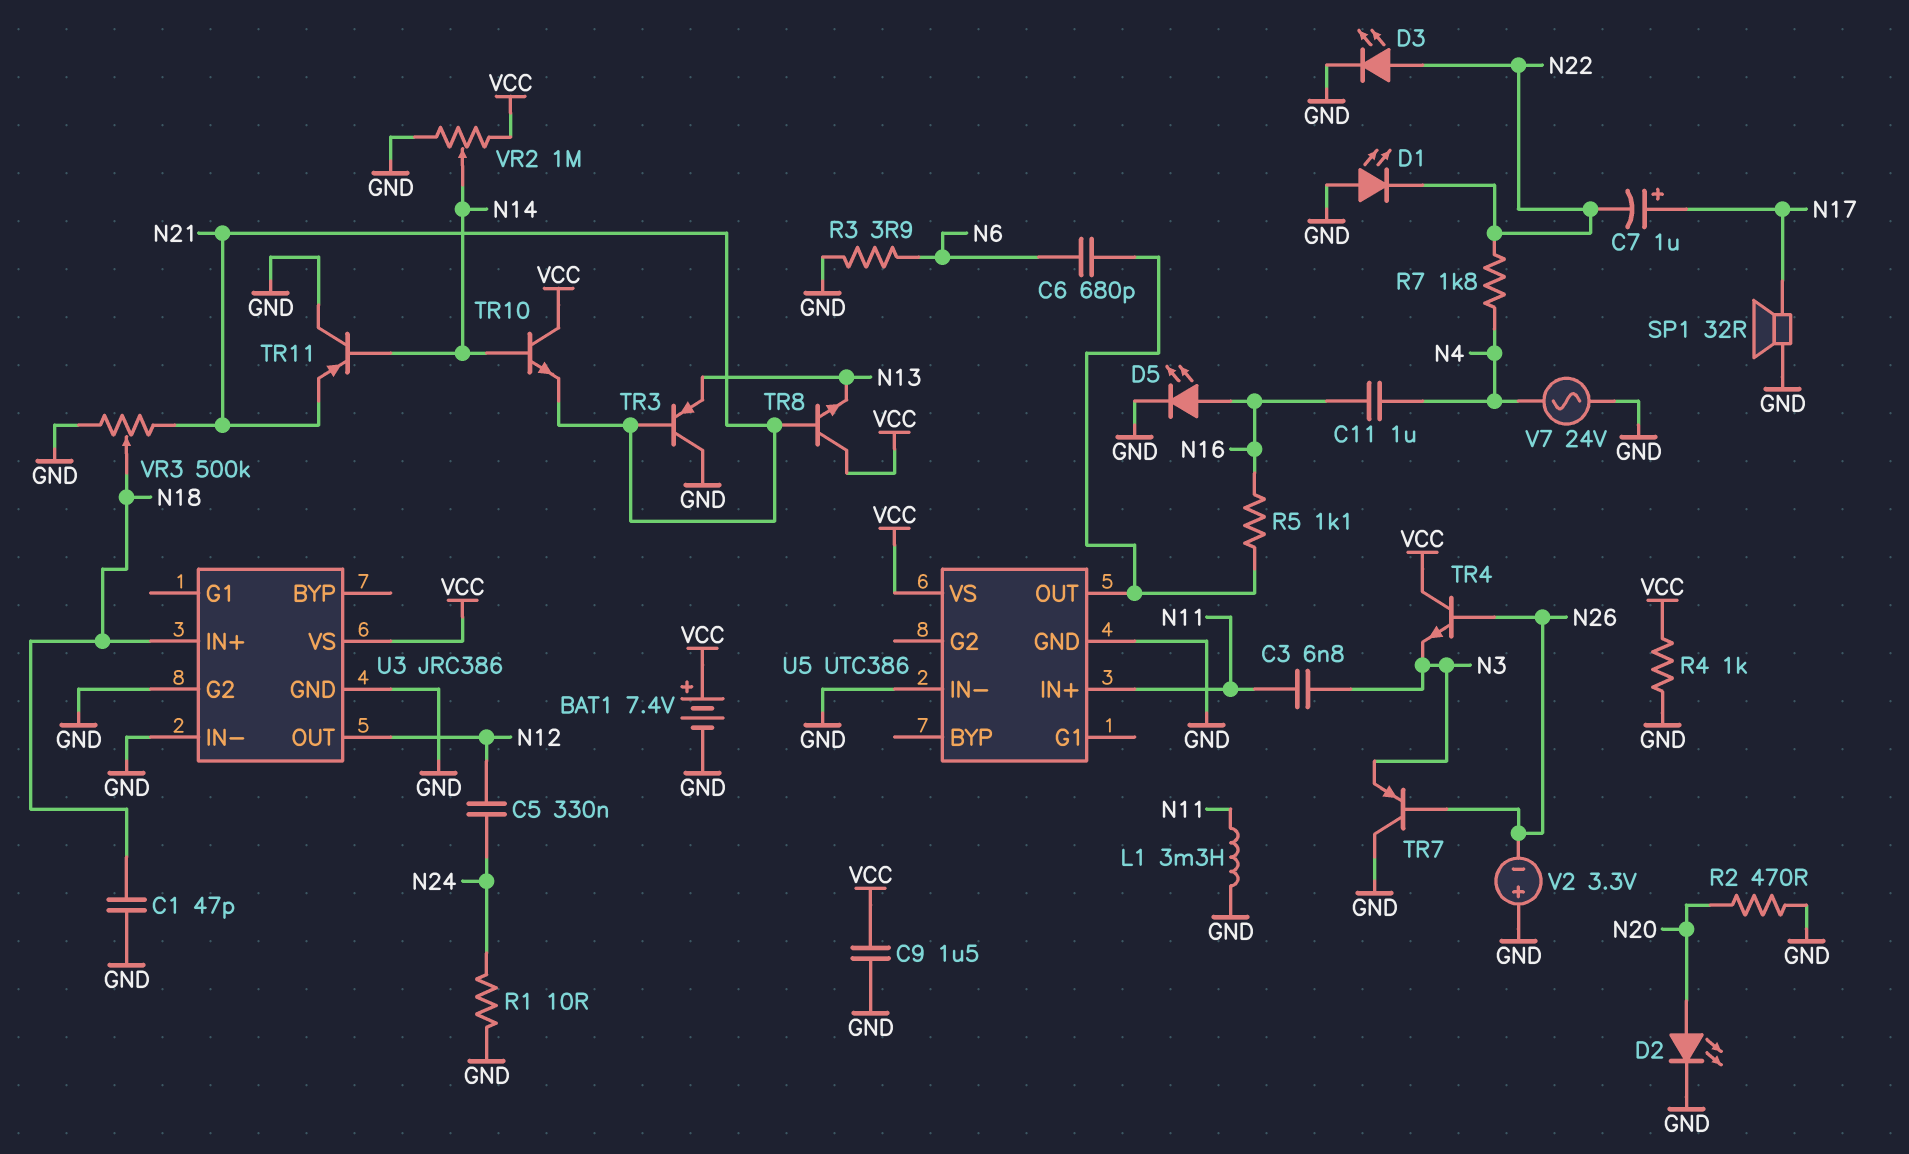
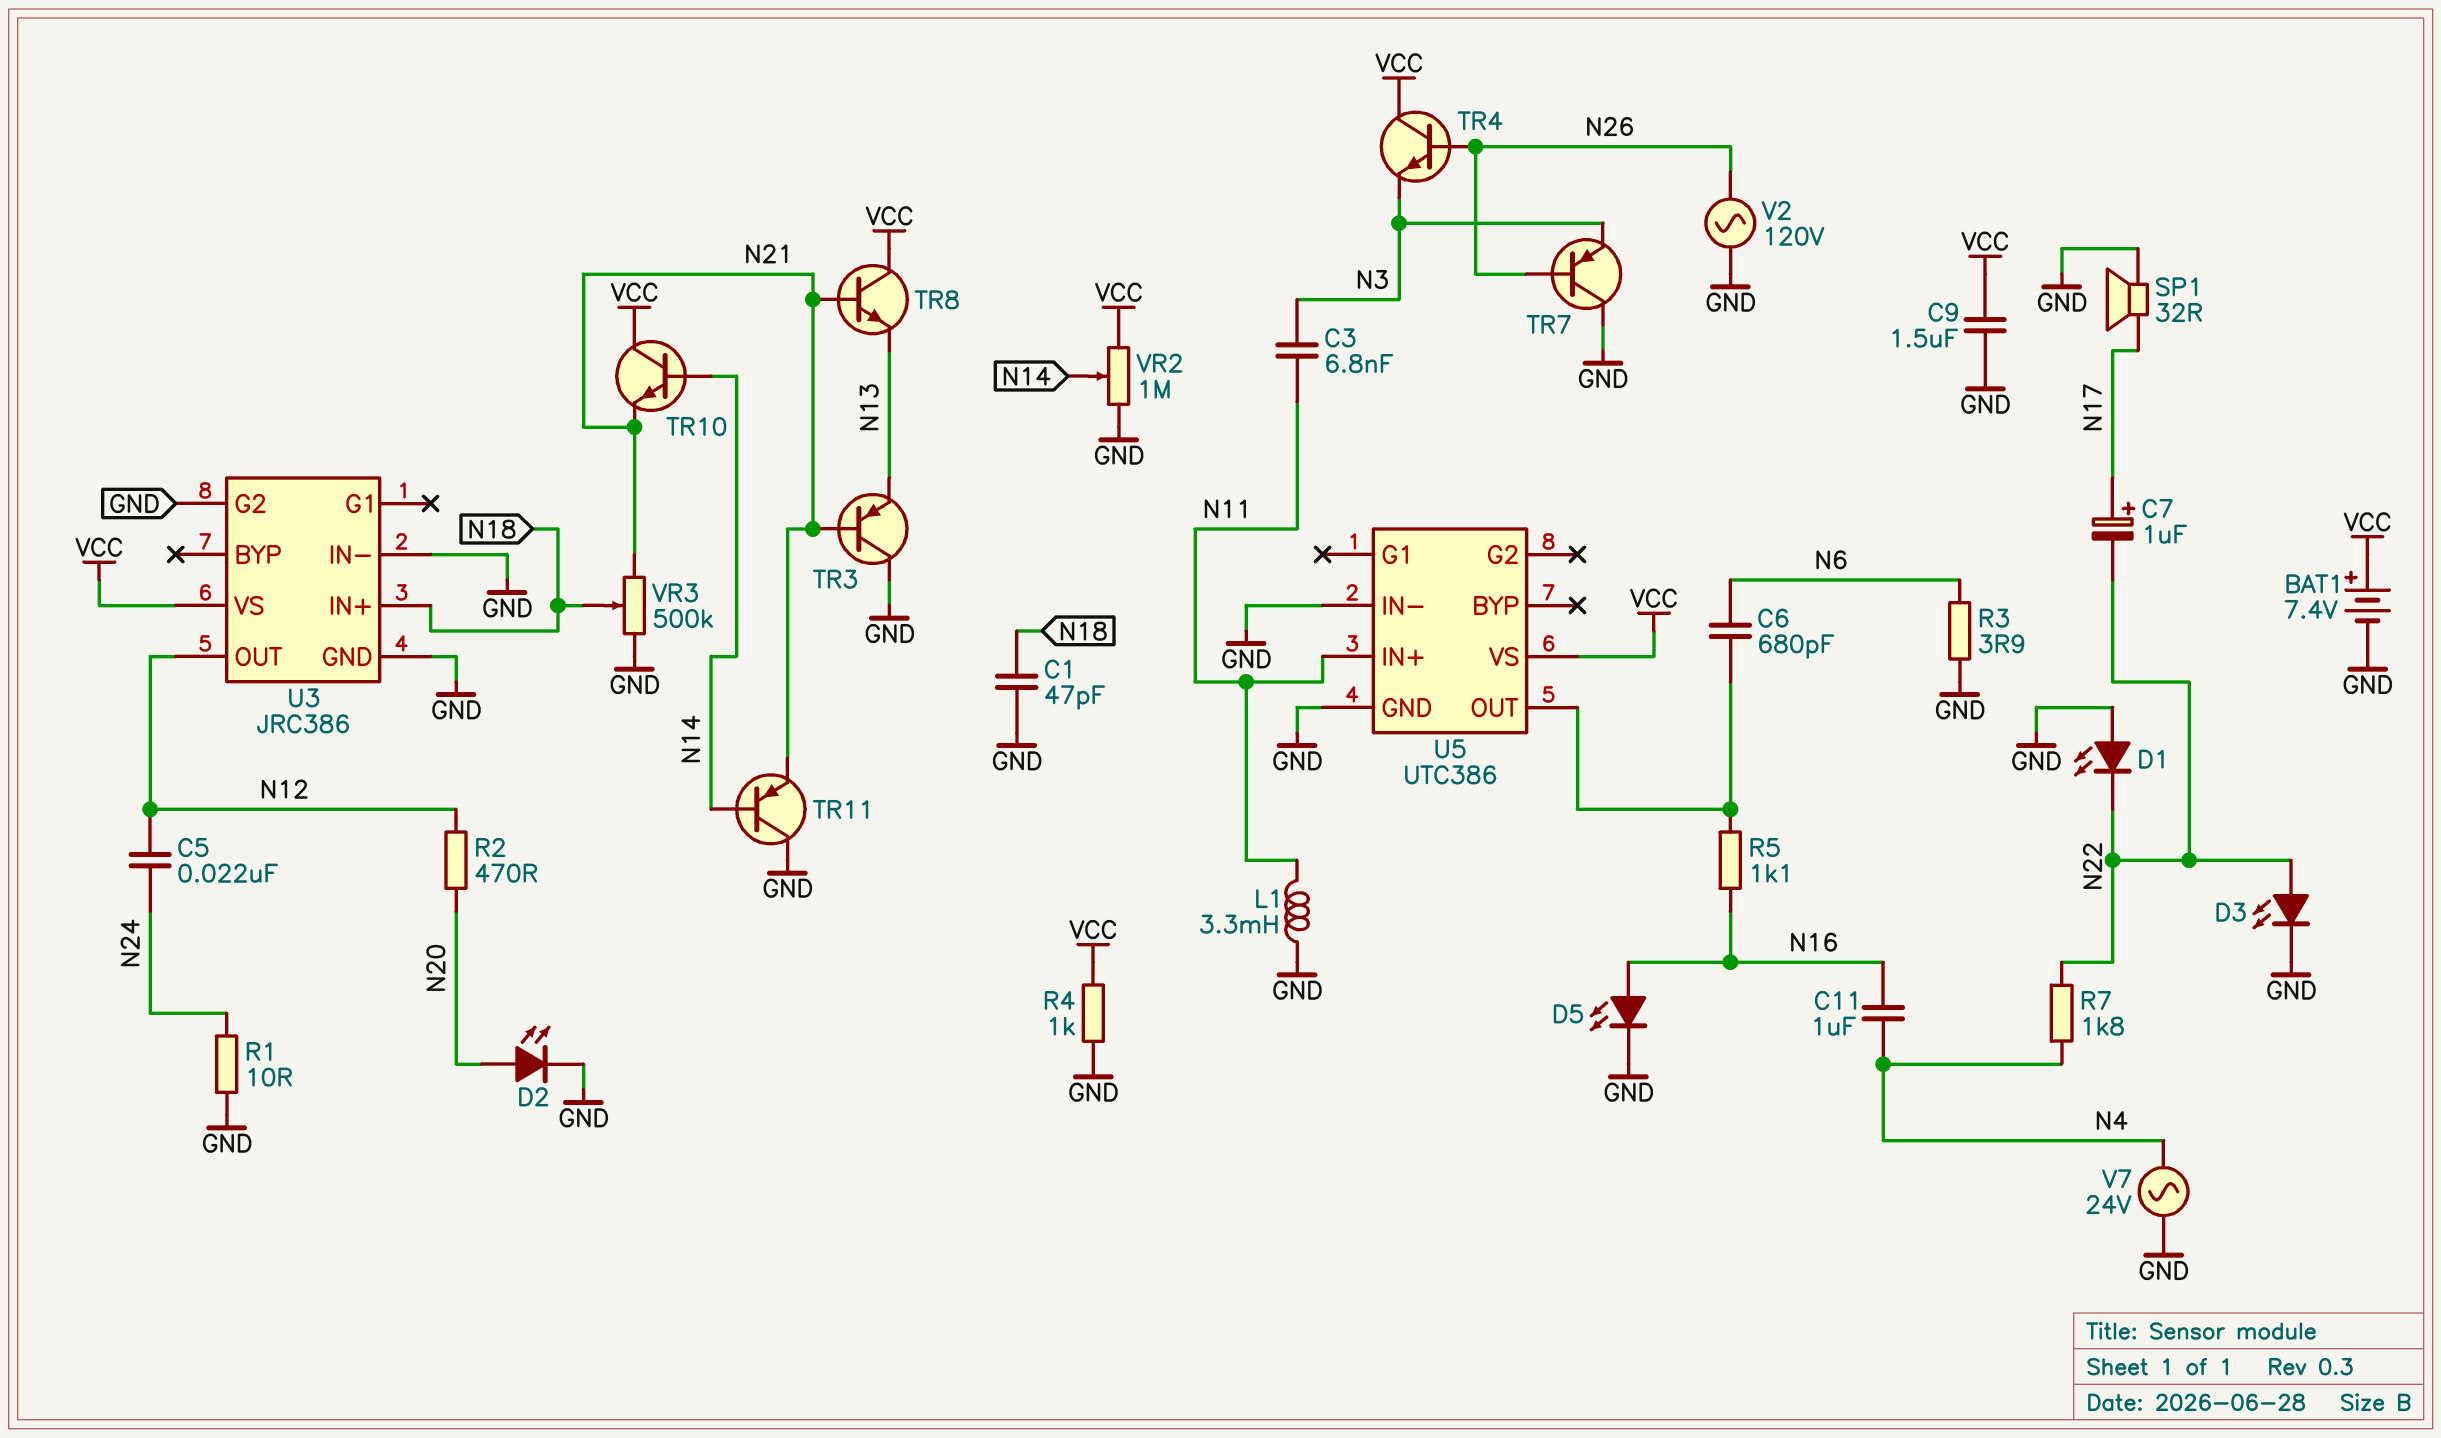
C5: 330nF (N12, N24) -> 22nF (N12, N24)
R2: 470 (GND, N20) -> 470 (N12, N20)
V2: 3.3V (plus GND, minus N26) -> AC 120V (GND, N26)

